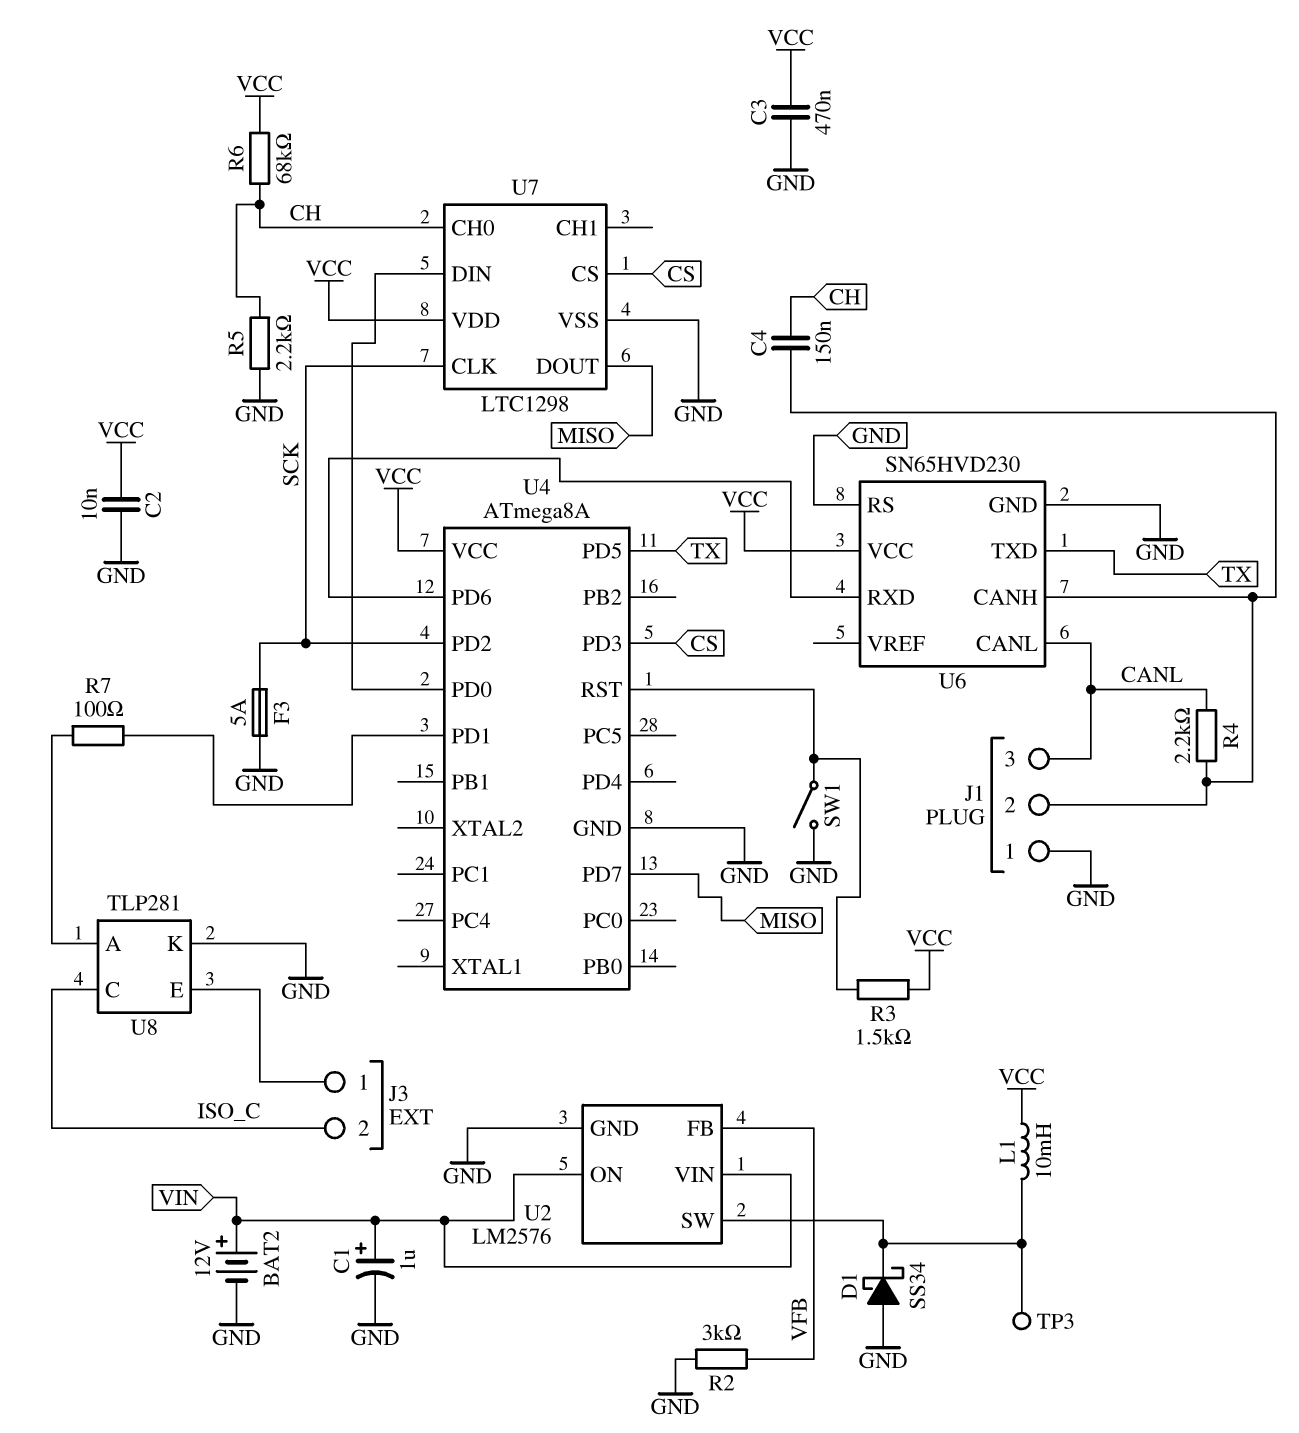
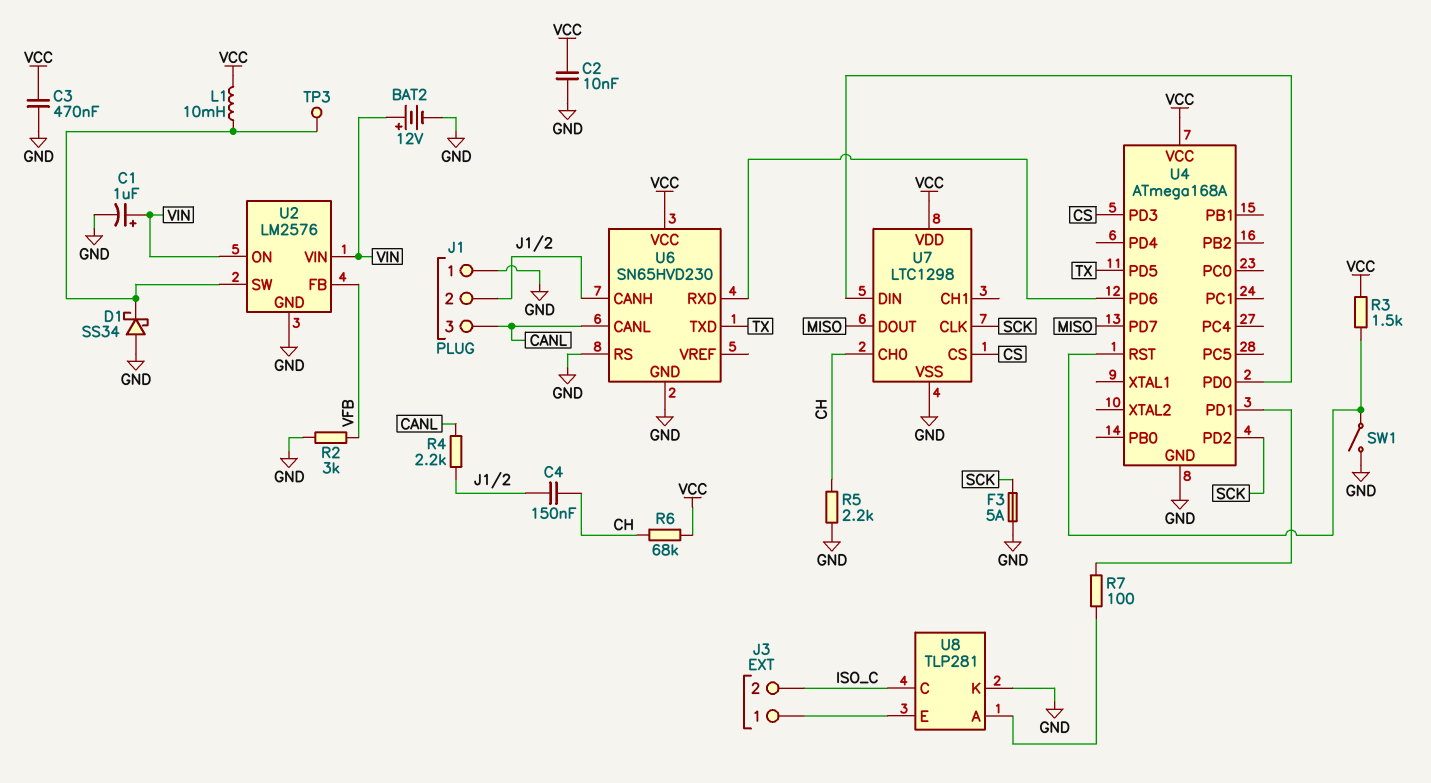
U4: ATmega8A -> ATmega168A

